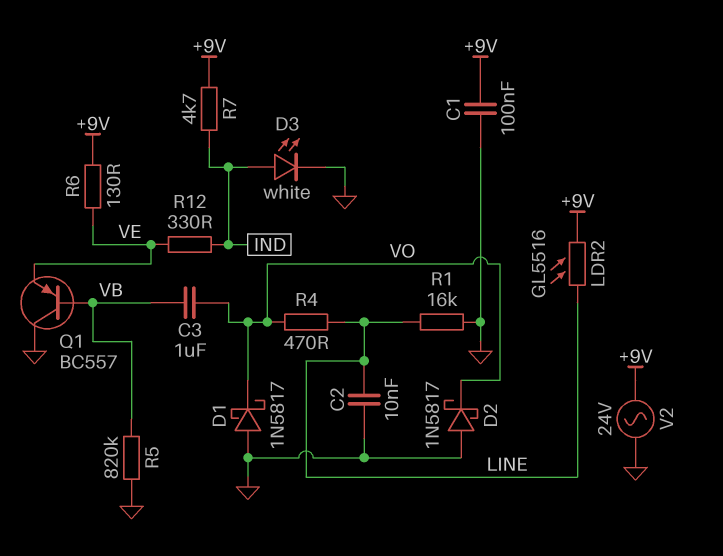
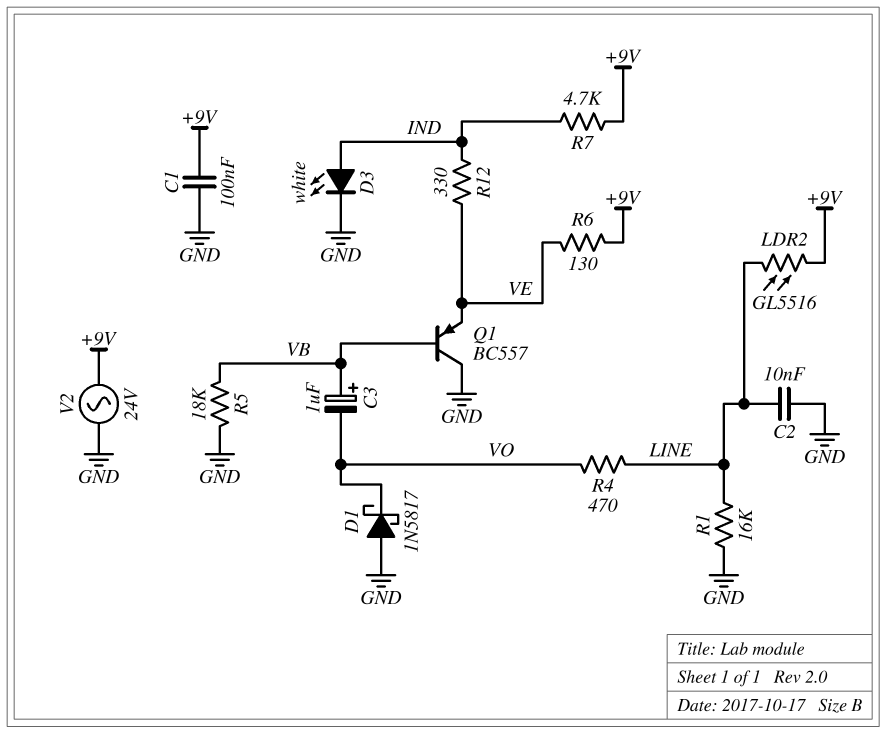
C3: 1uF (VB, VO) -> 1uF (plus VB, minus VO)
D2: schottky 1N5817 (A GND, K VO) -> none
R5: 820k (GND, VB) -> 18k (GND, VB)

